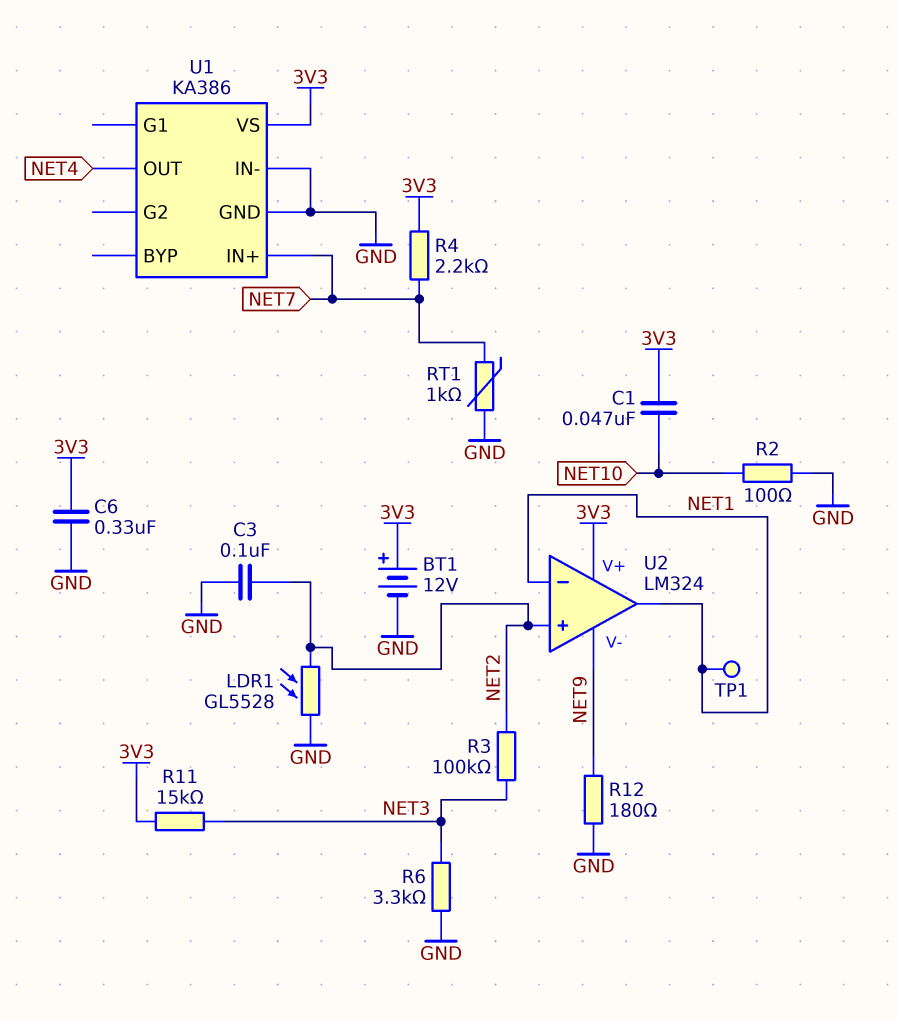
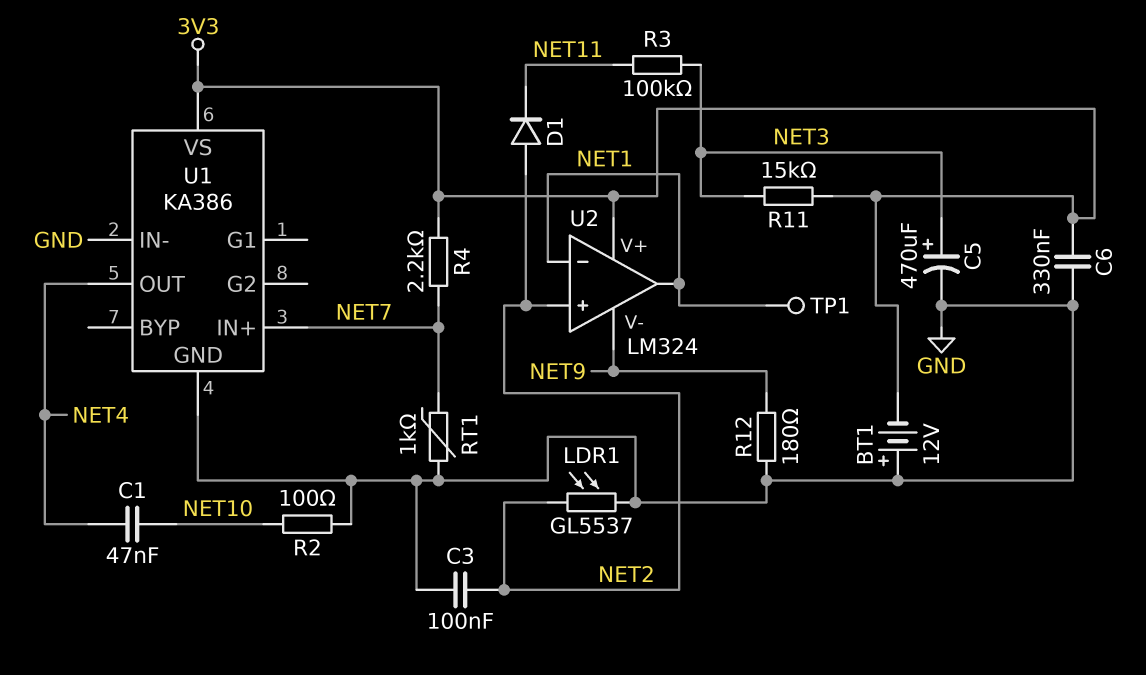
BT1: 12V (plus 3V3, minus GND) -> 12V (plus GND, minus 3V3)
C1: 47nF (3V3, NET10) -> 47nF (NET4, NET10)
C5: none -> 470uF (plus NET3, minus GND)
D1: none -> diode (A NET2, K NET11)
LDR1: GL5528 (GND, NET2) -> GL5537 (GND, NET2)
R3: 100k (NET2, NET3) -> 100k (NET3, NET11)
R6: 3.3k (GND, NET3) -> none

